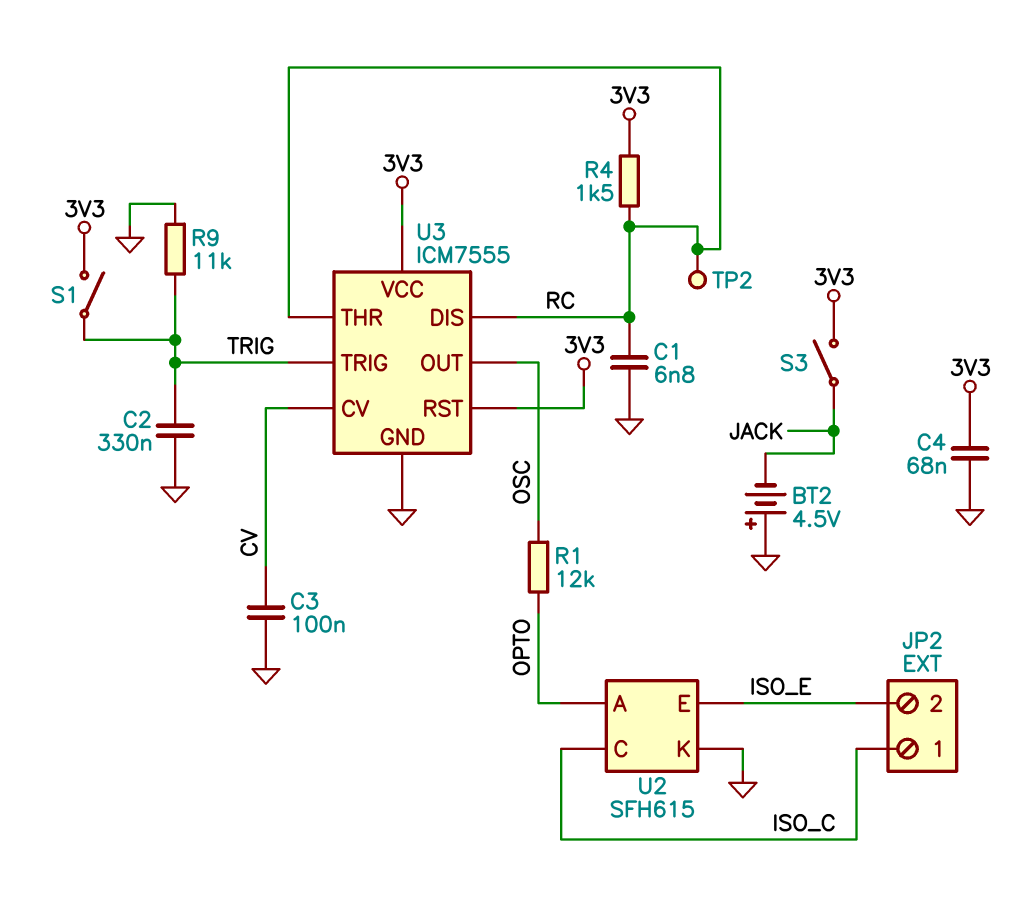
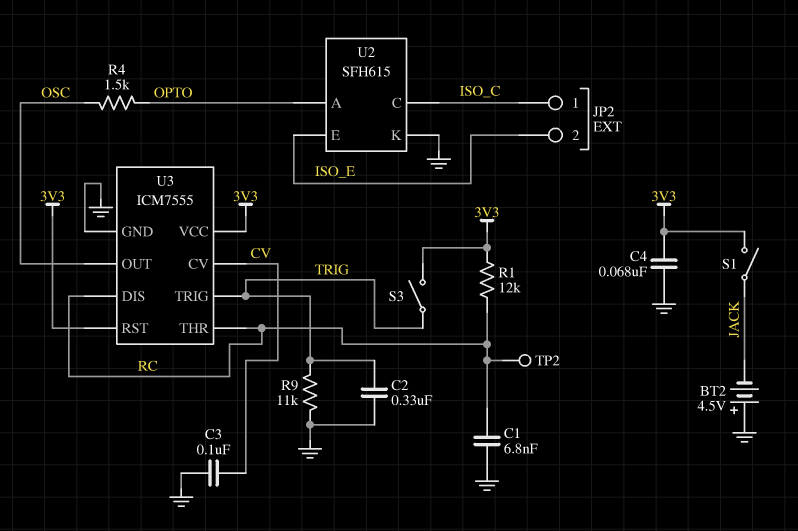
R1: 12k (OPTO, OSC) -> 12k (3V3, RC)
R4: 1.5k (3V3, RC) -> 1.5k (OPTO, OSC)
S1: switch (3V3, TRIG) -> switch (3V3, JACK)
S3: switch (3V3, JACK) -> switch (3V3, TRIG)

